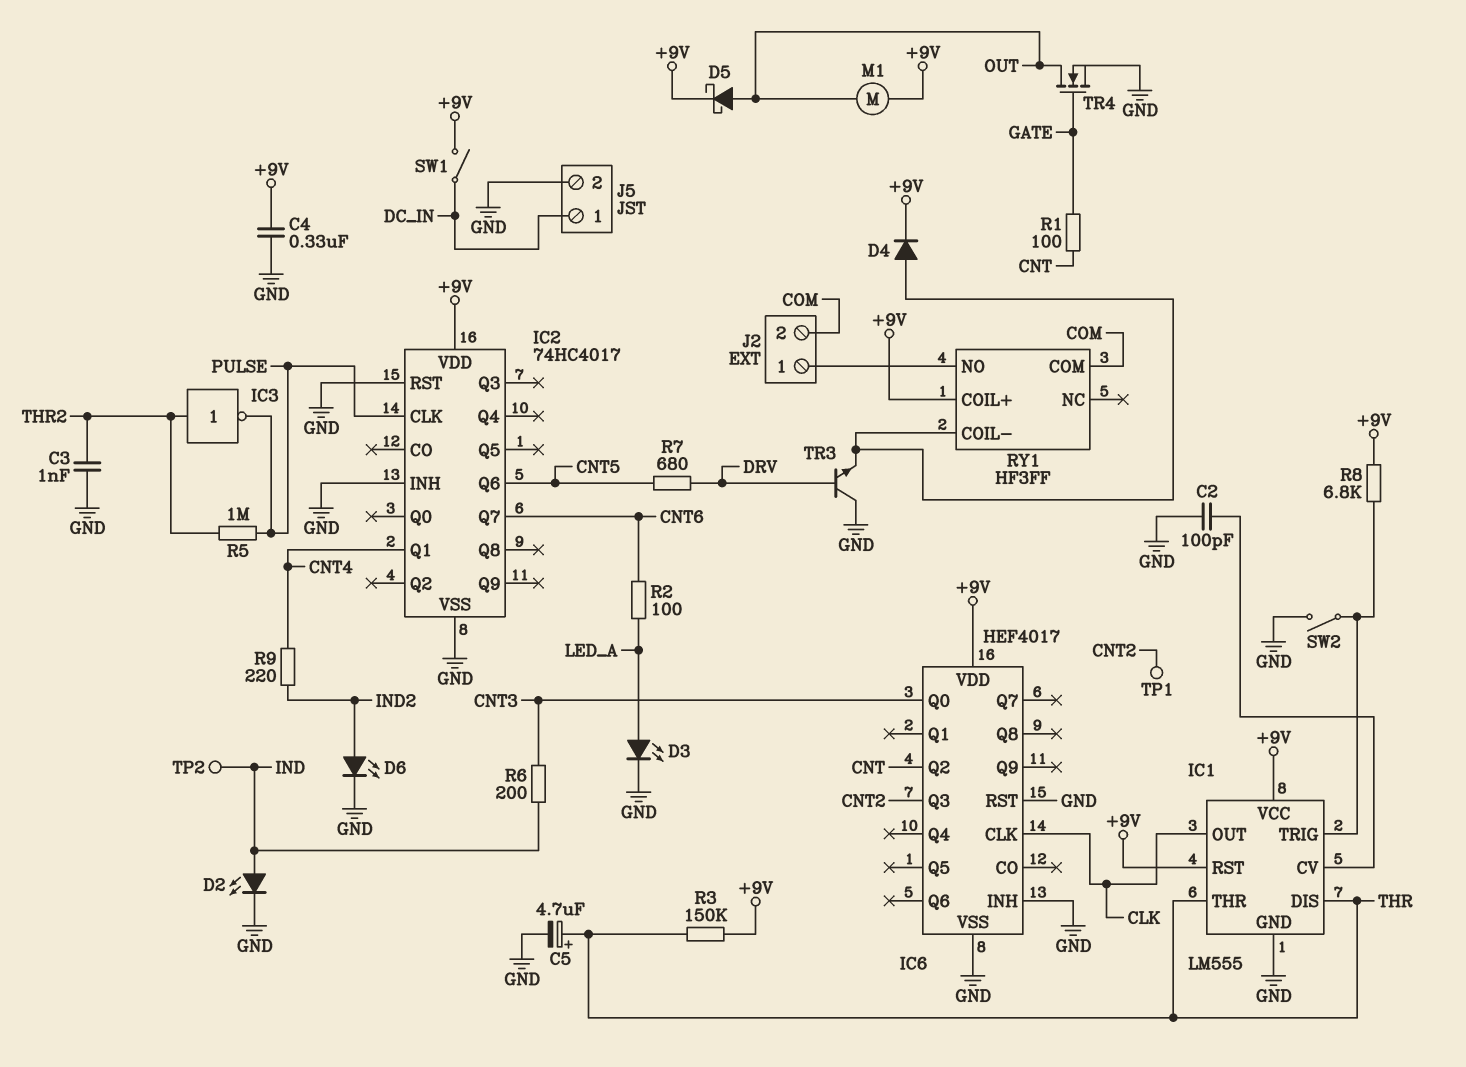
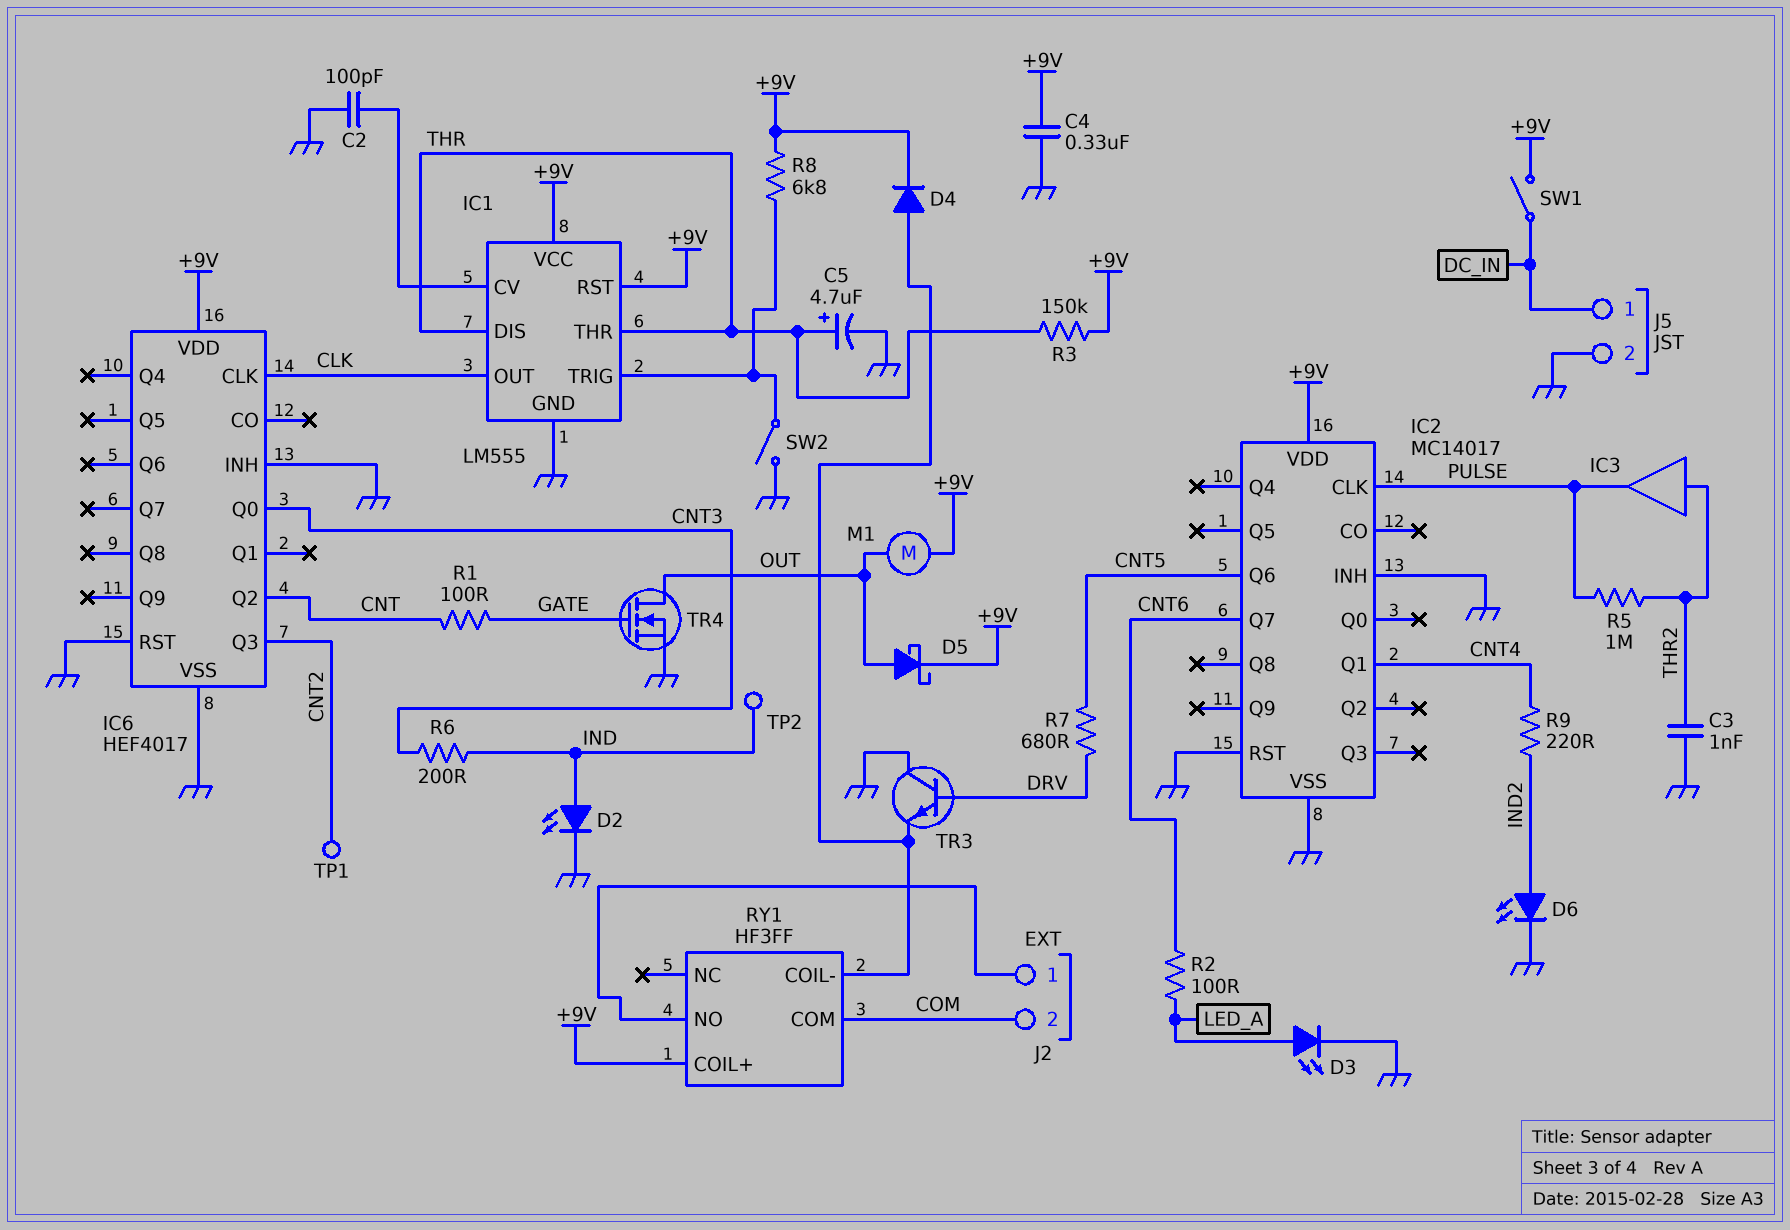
IC2: 74HC4017 -> MC14017
IC3: NOT (in THR2, out PULSE) -> buffer (in THR2, out PULSE)

